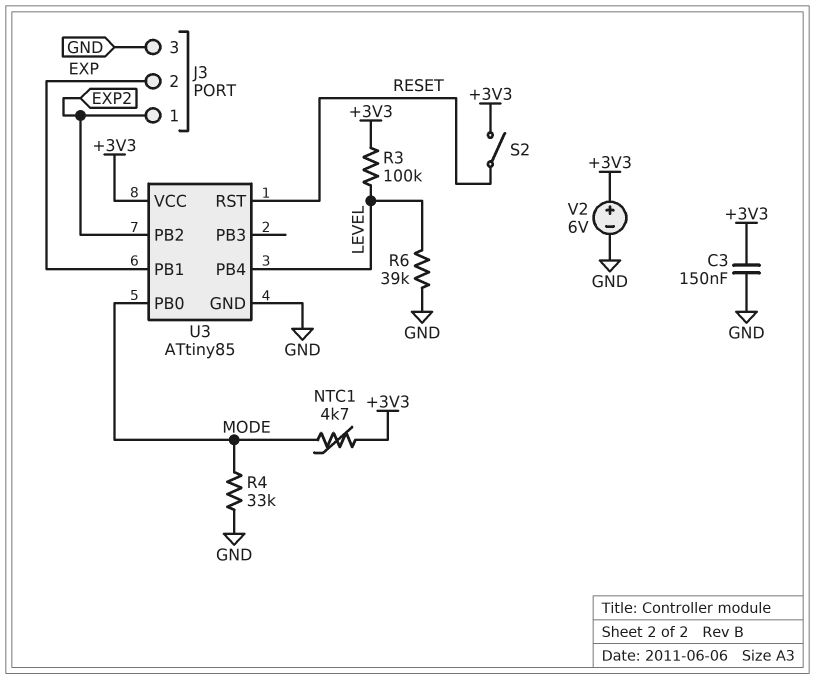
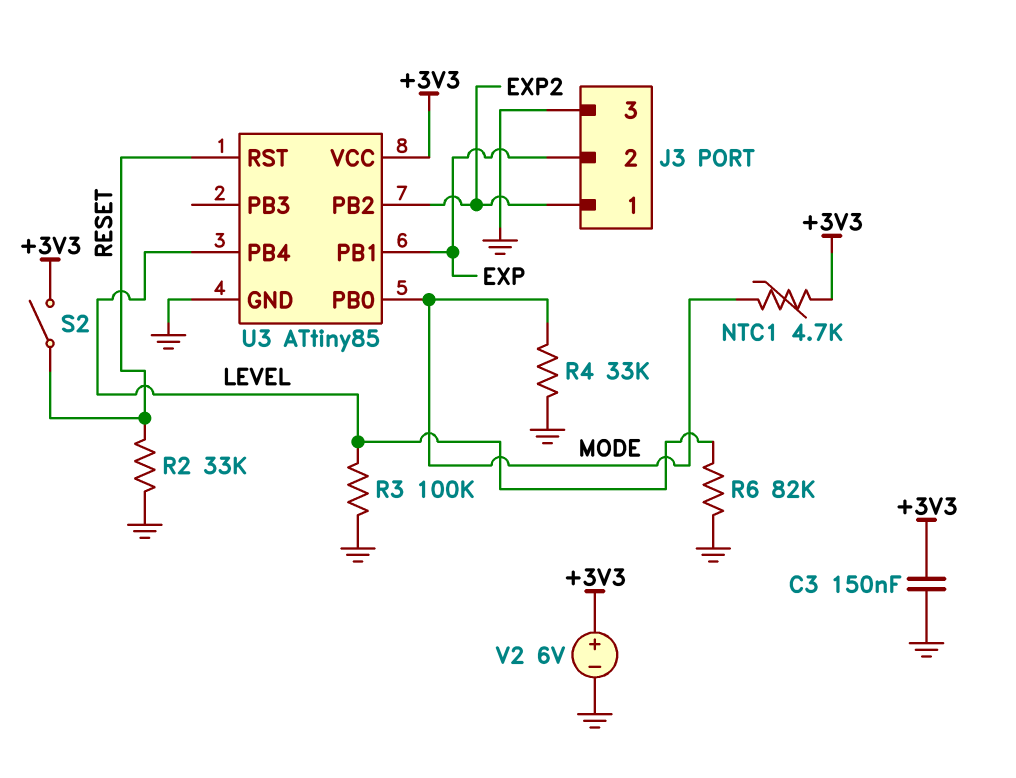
R2: none -> 33k (GND, RESET)
R3: 100k (+3V3, LEVEL) -> 100k (GND, LEVEL)
R6: 39k (GND, LEVEL) -> 82k (GND, LEVEL)

